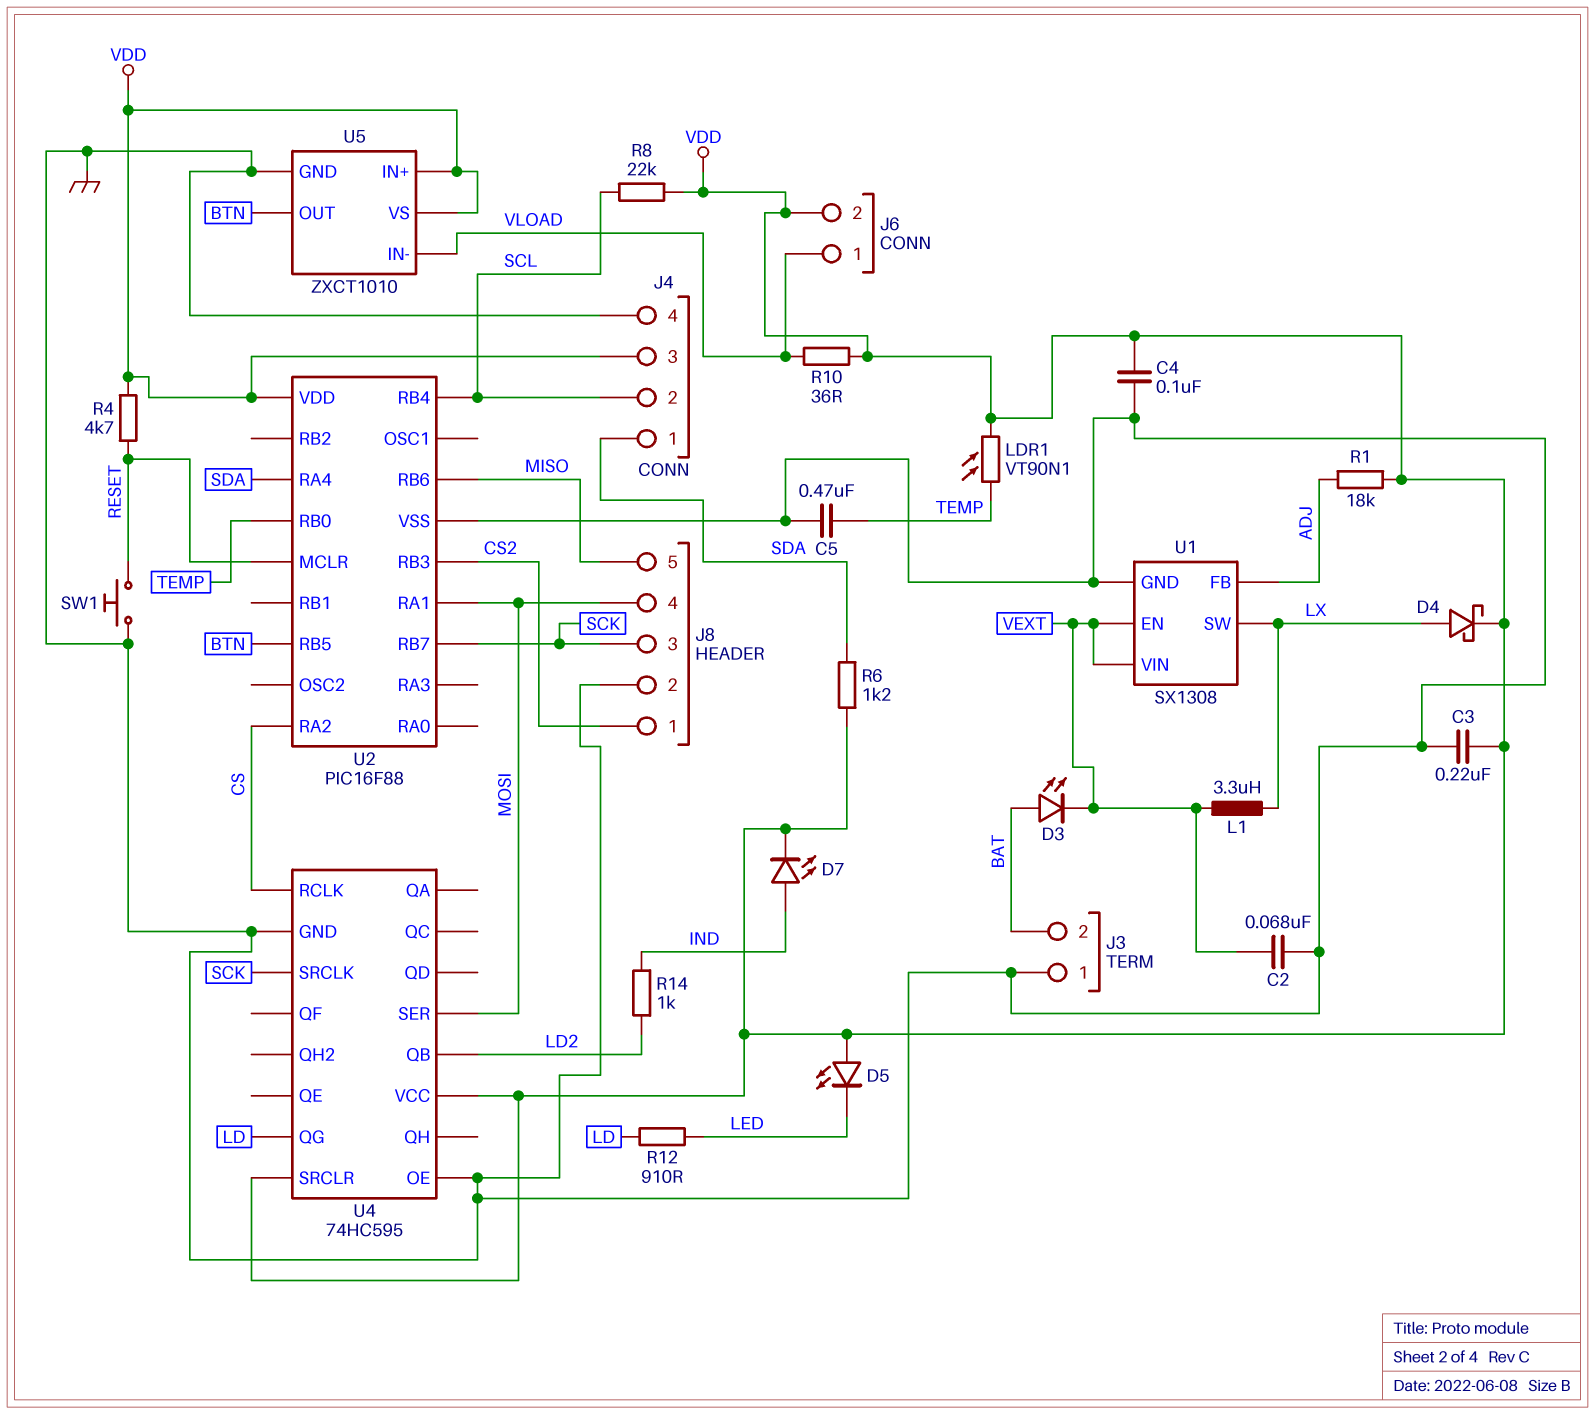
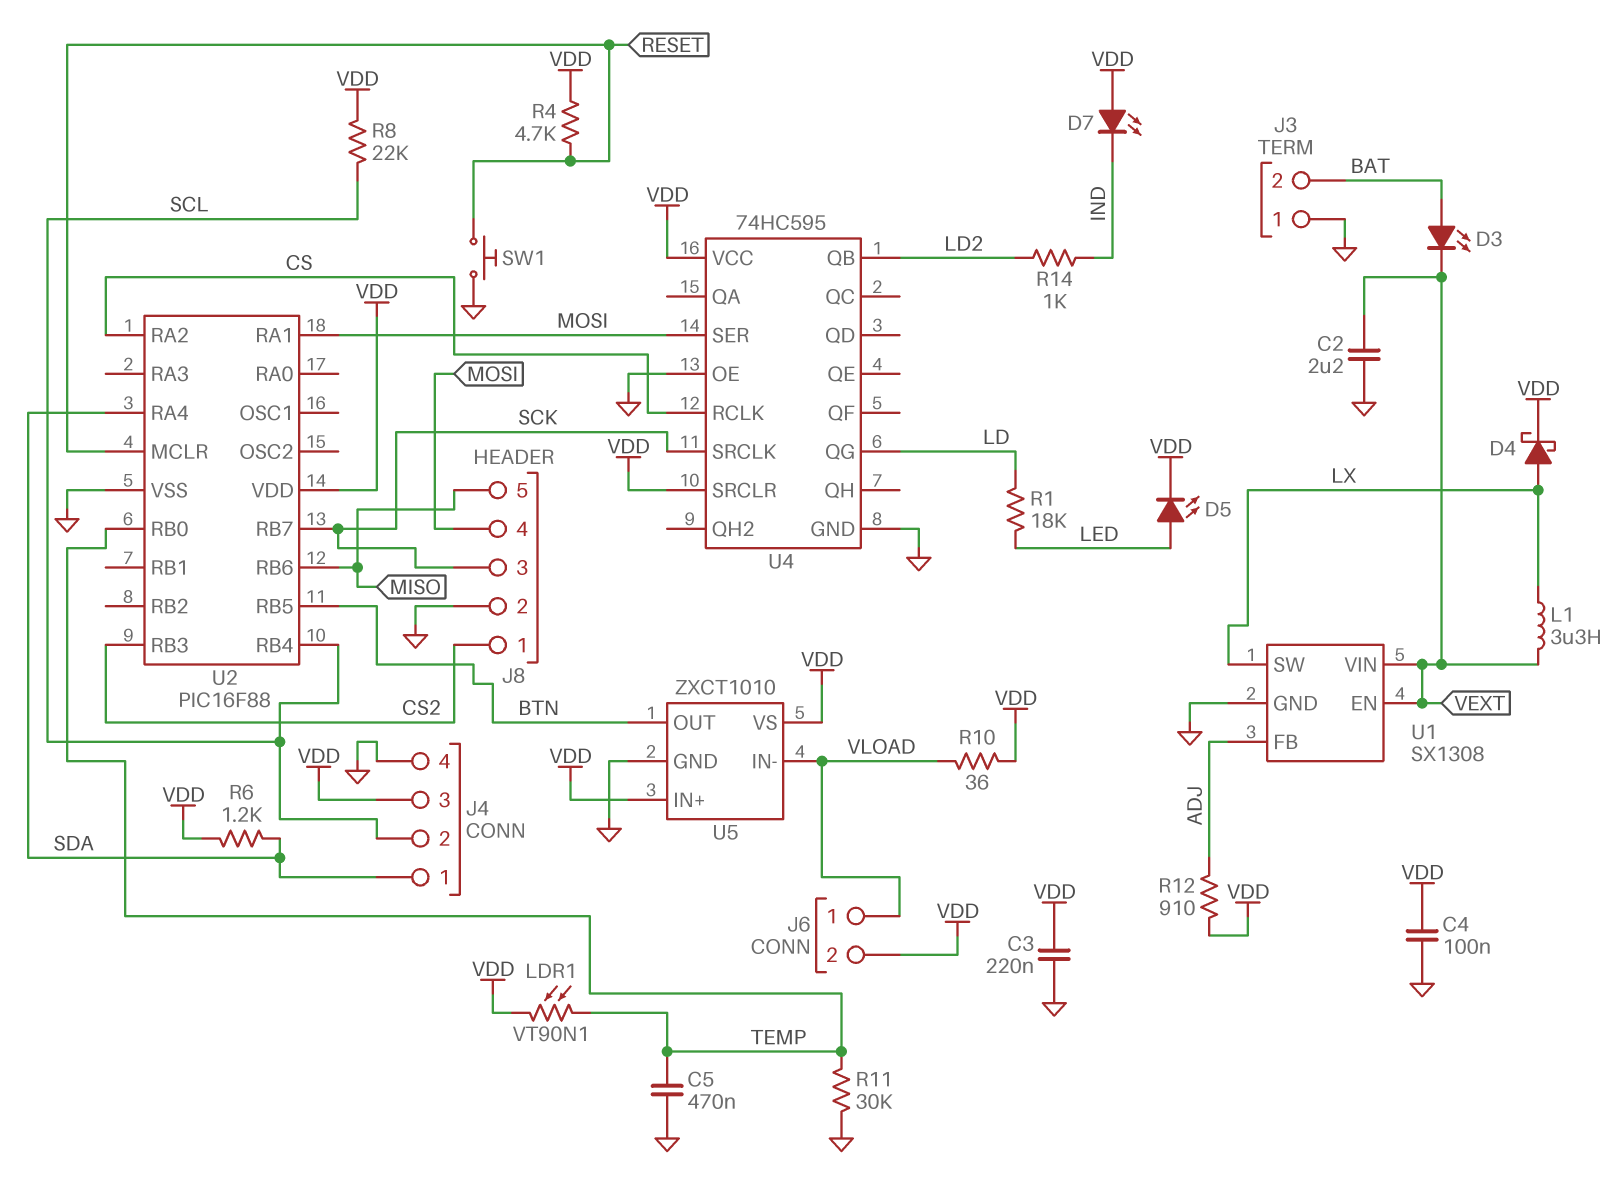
C2: 68nF (GND, VEXT) -> 2.2uF (GND, VEXT)
D5: LED (A VDD, K LED) -> LED (A LED, K VDD)
D7: LED (A IND, K VDD) -> LED (A VDD, K IND)
R1: 18k (ADJ, VDD) -> 18k (LD, LED)
R11: none -> 30k (GND, TEMP)
R12: 910 (LD, LED) -> 910 (ADJ, VDD)

